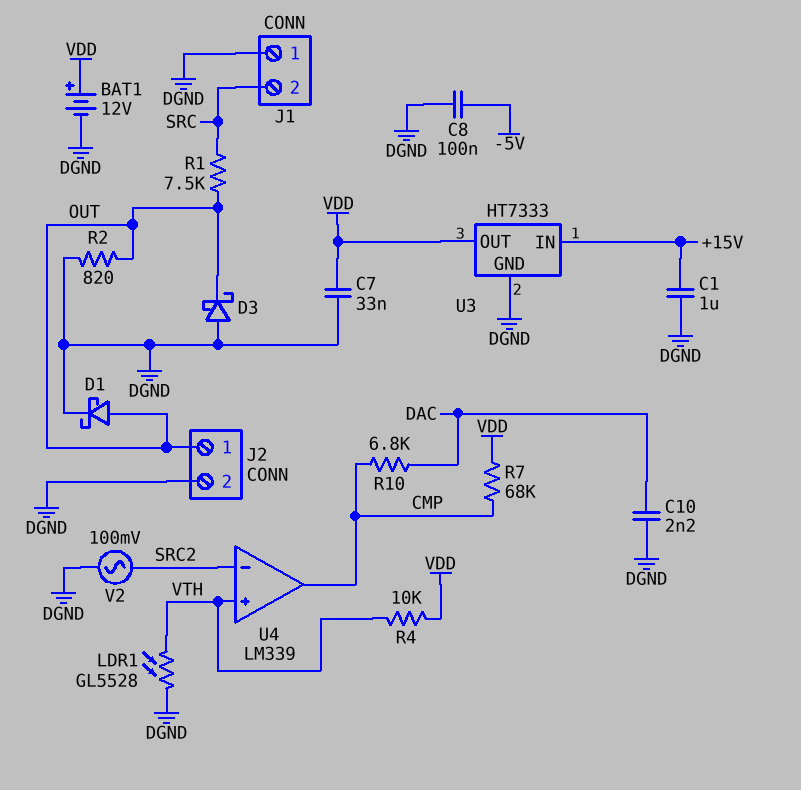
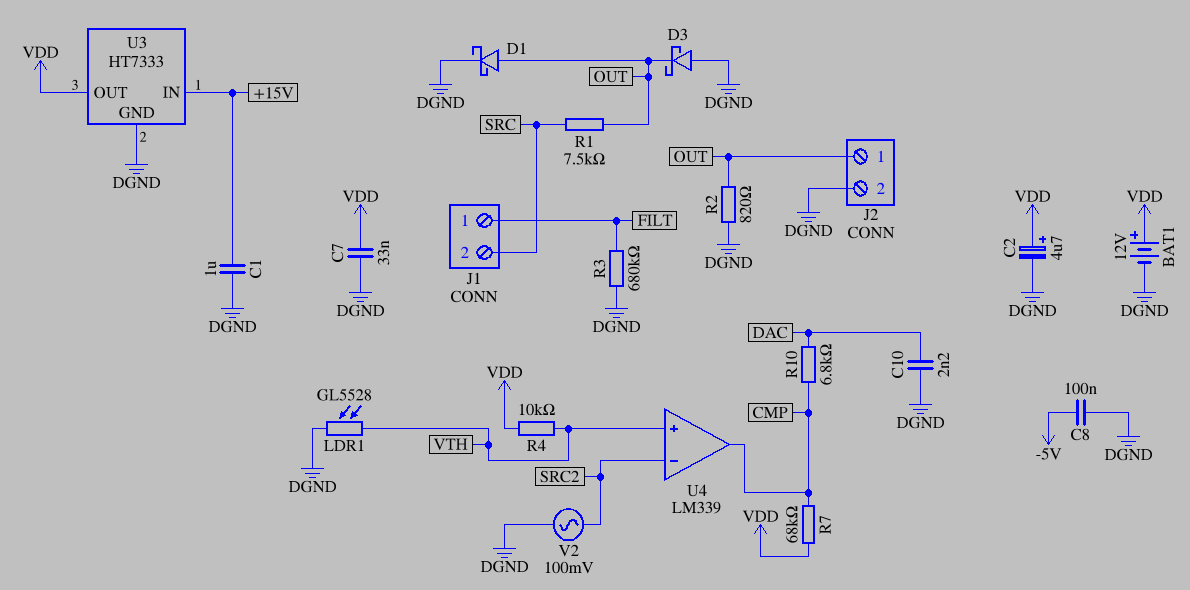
C2: none -> 4.7uF (plus VDD, minus DGND)
J1 pin 1: DGND -> FILT
R3: none -> 680k (DGND, FILT)

